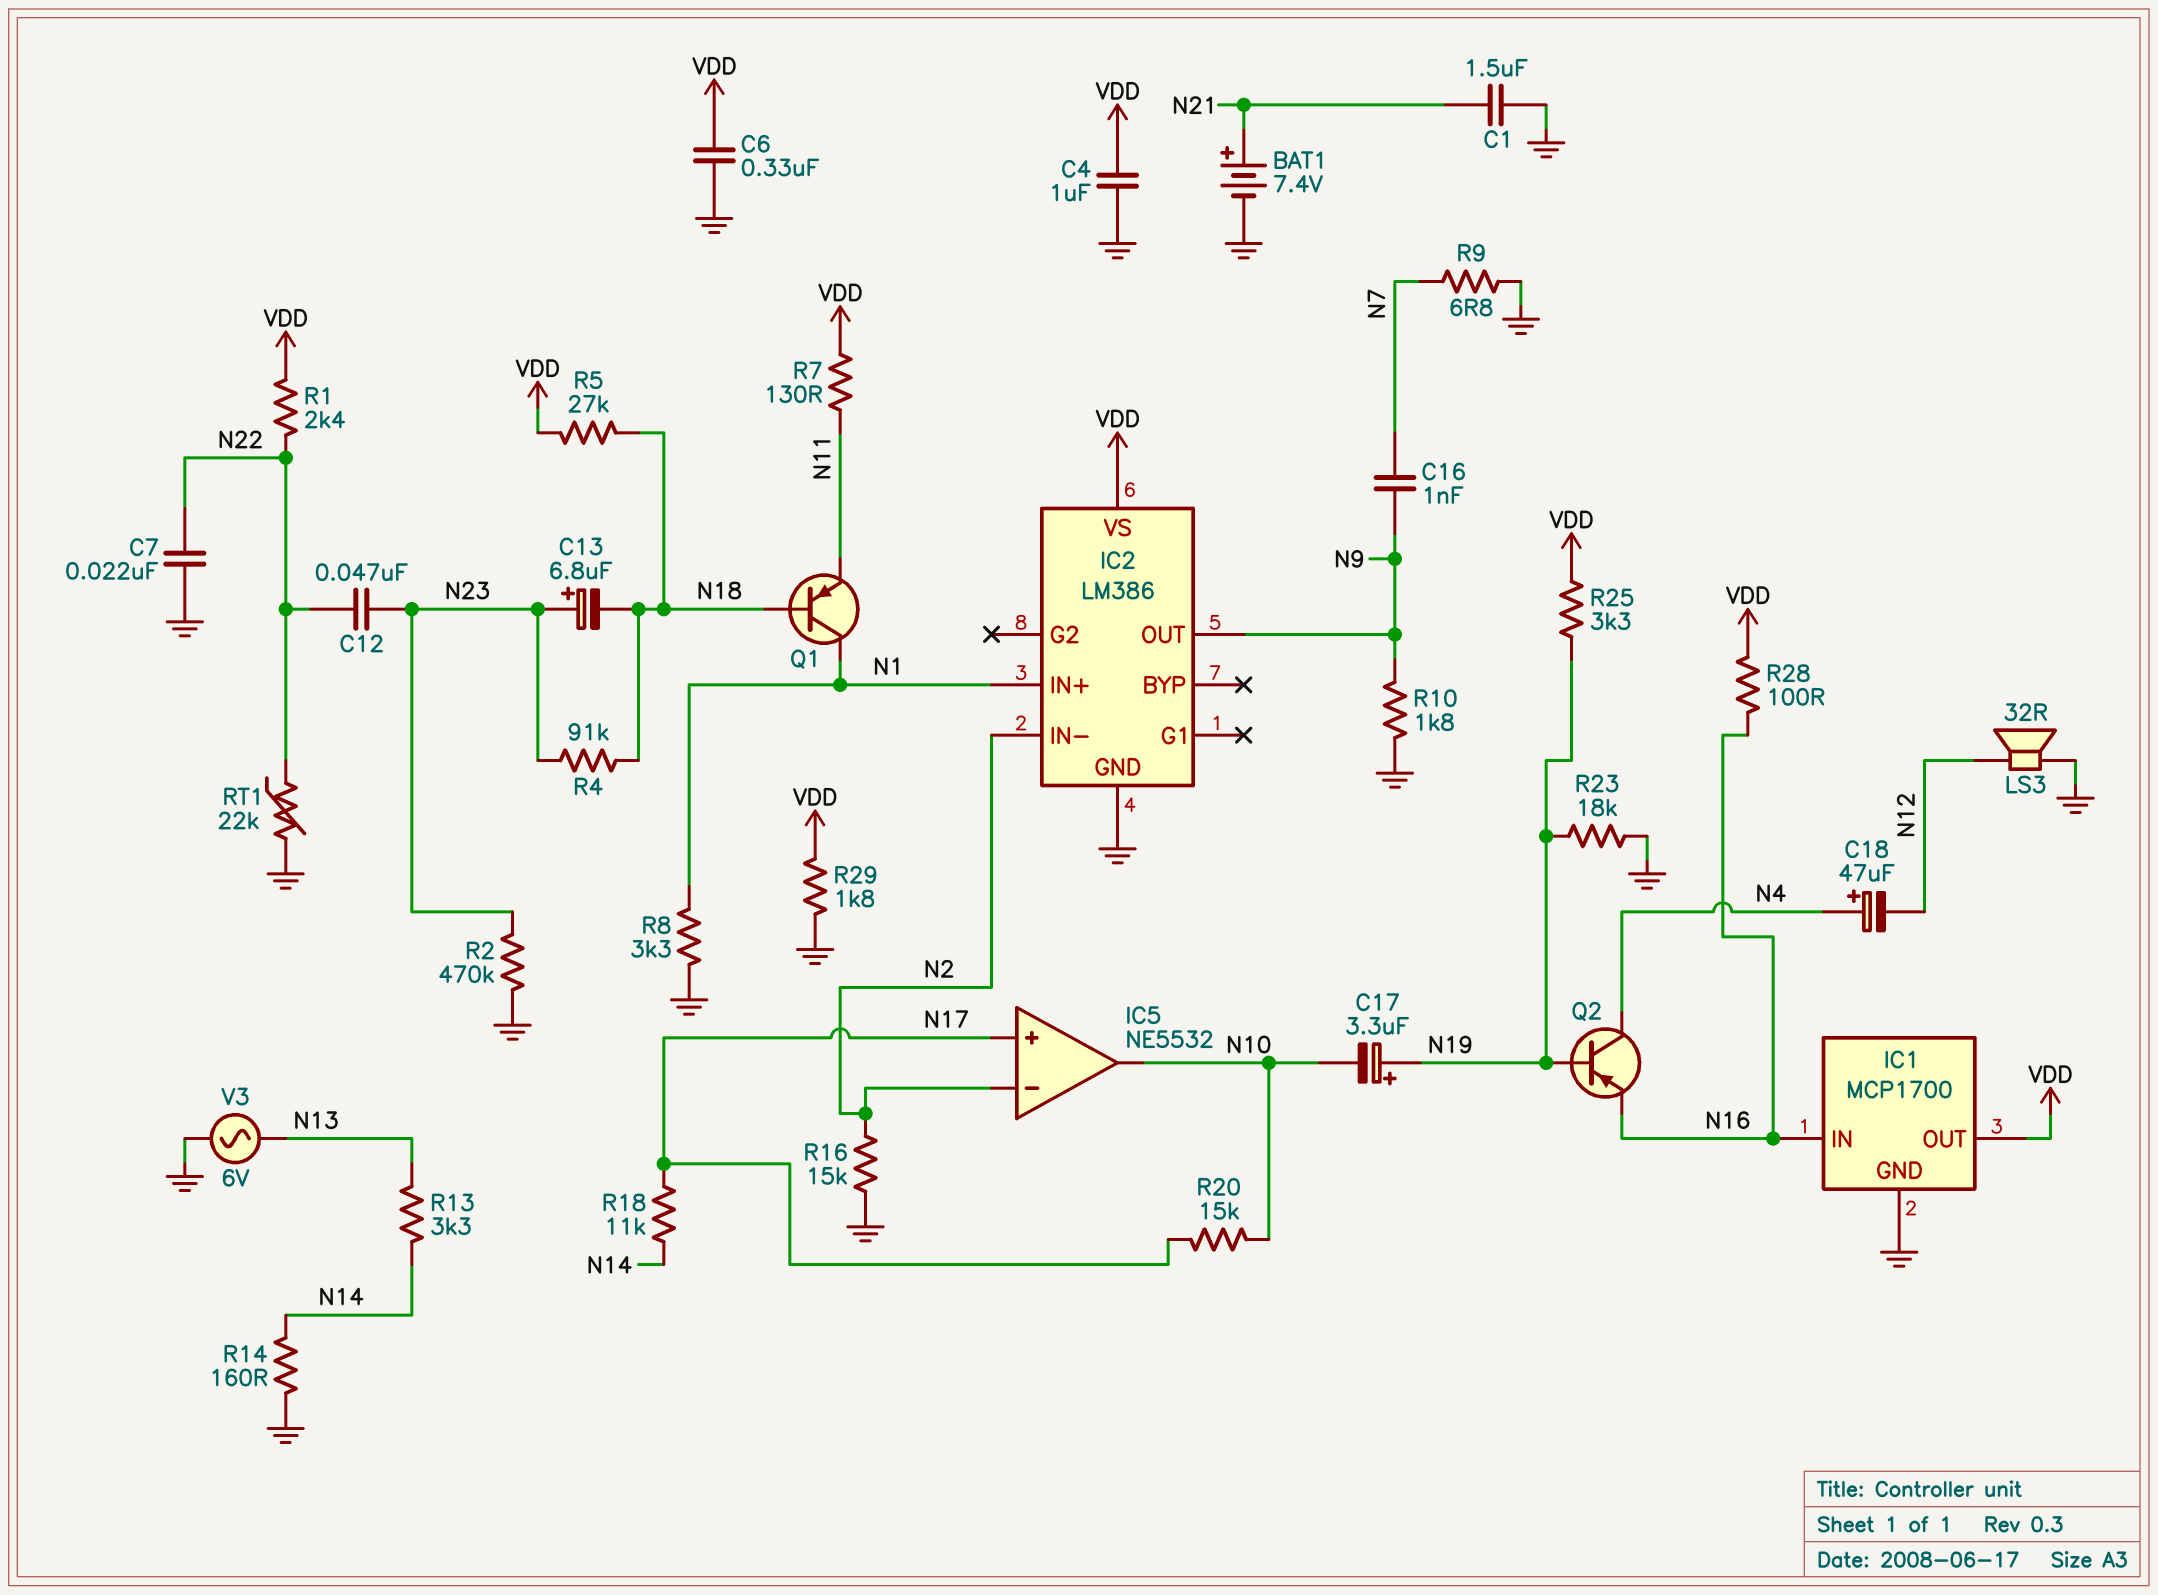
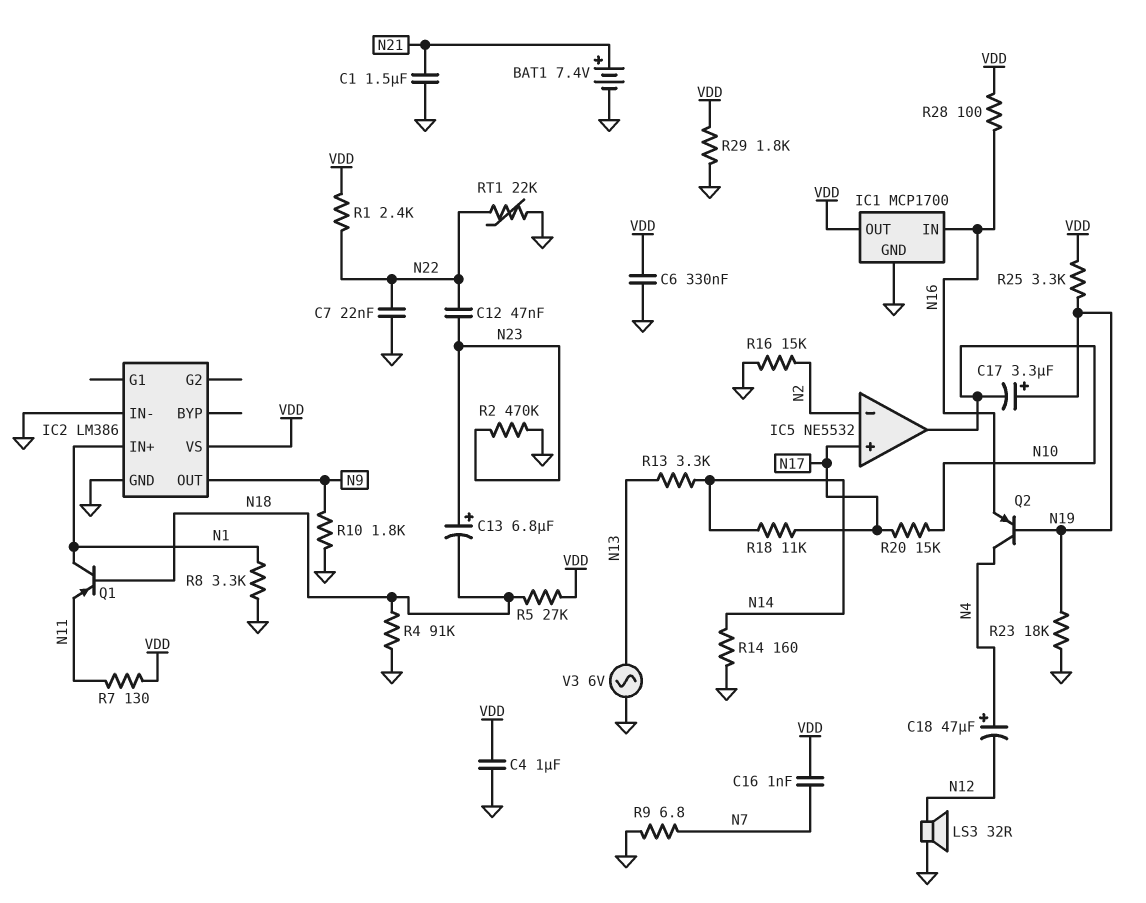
C16: 1nF (N7, N9) -> 1nF (N7, VDD)
IC2 pin IN-: N2 -> GND
R4: 91k (N18, N23) -> 91k (GND, N18)

